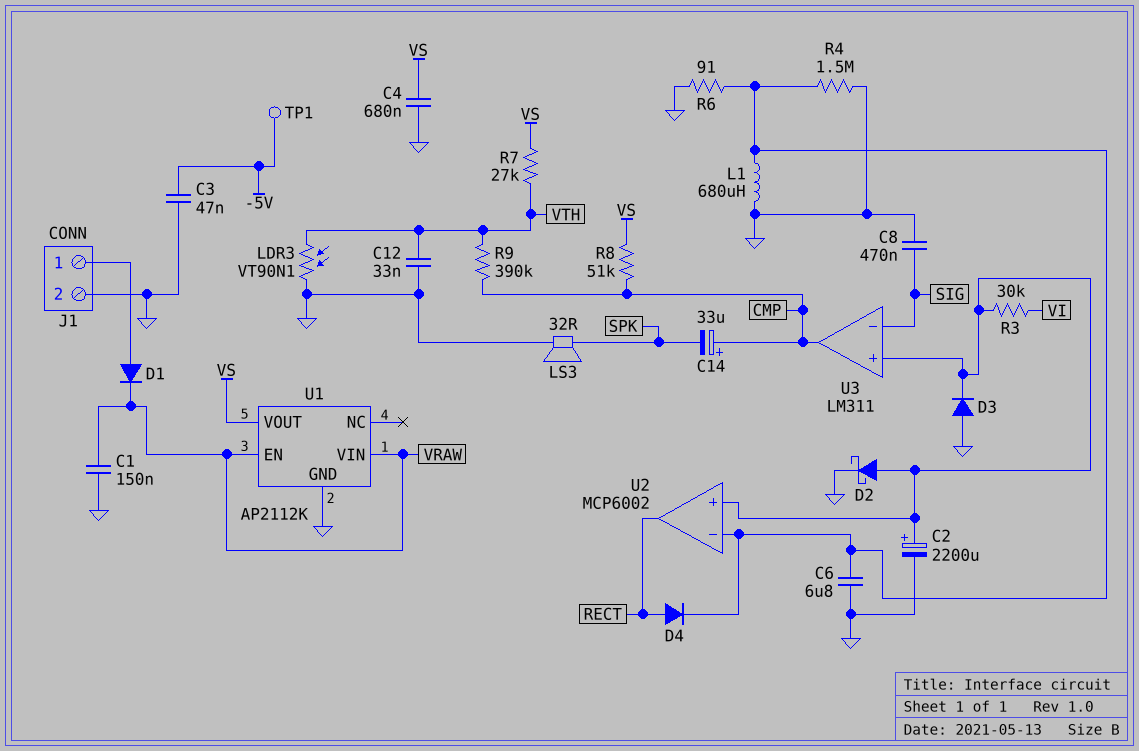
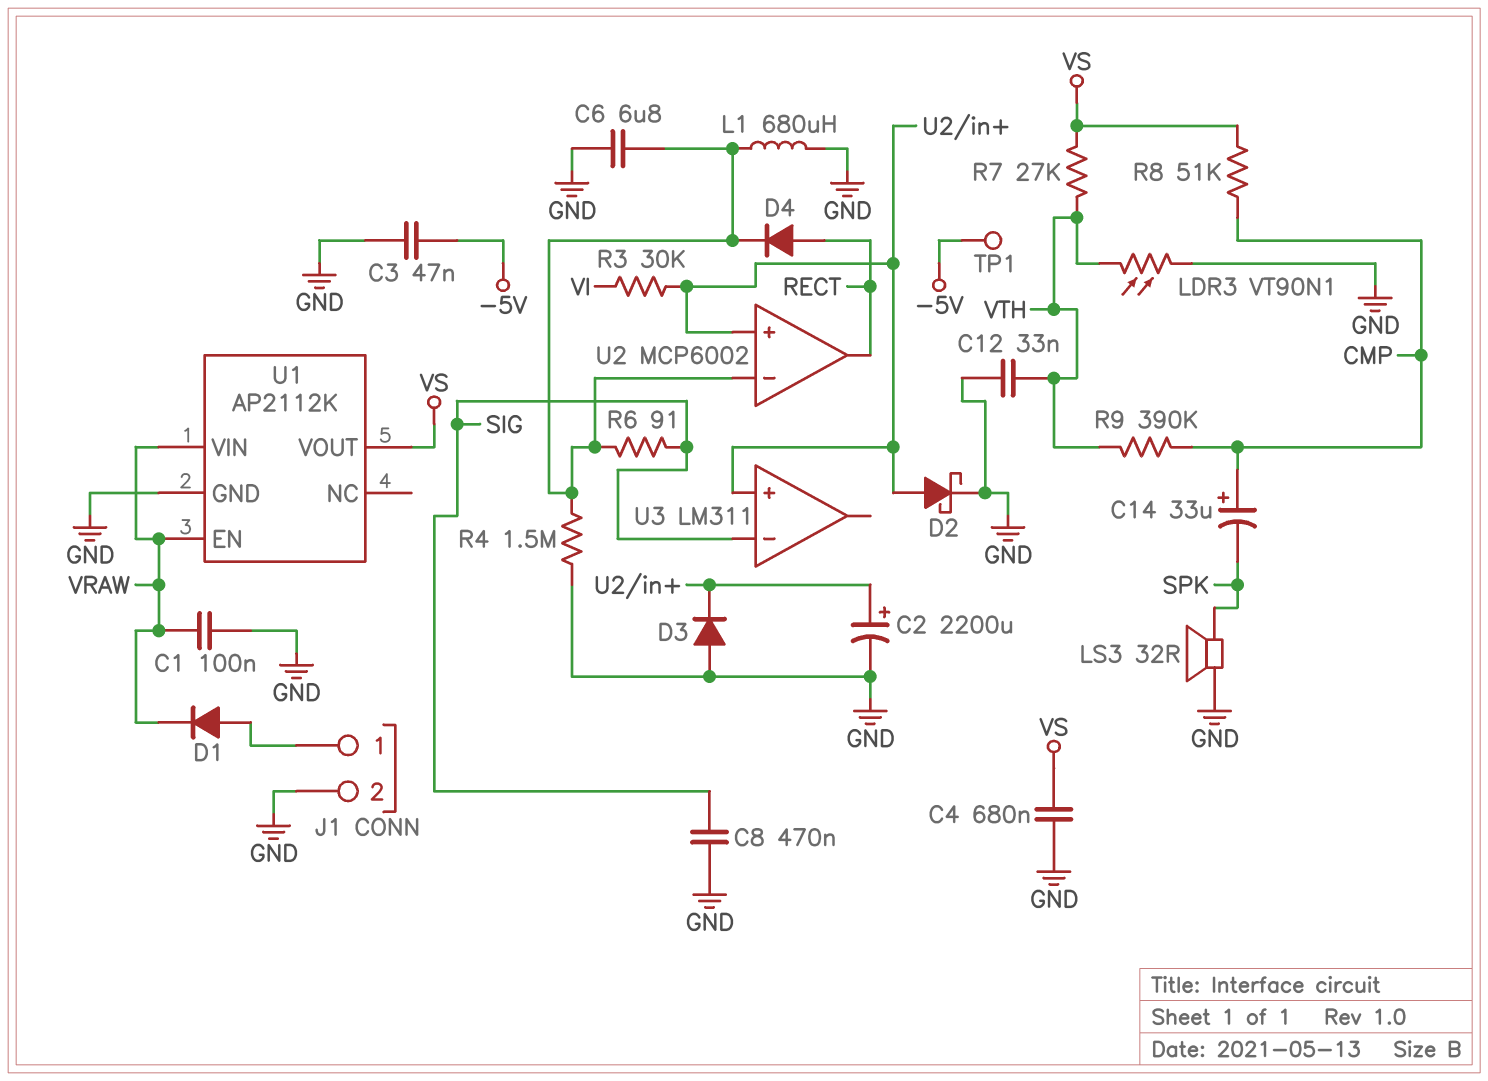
C1: 150nF (GND, VRAW) -> 100nF (GND, VRAW)
R6: 91 (GND, U2/in-) -> 91 (SIG, U2/in-)
U3 pin out: CMP -> none

